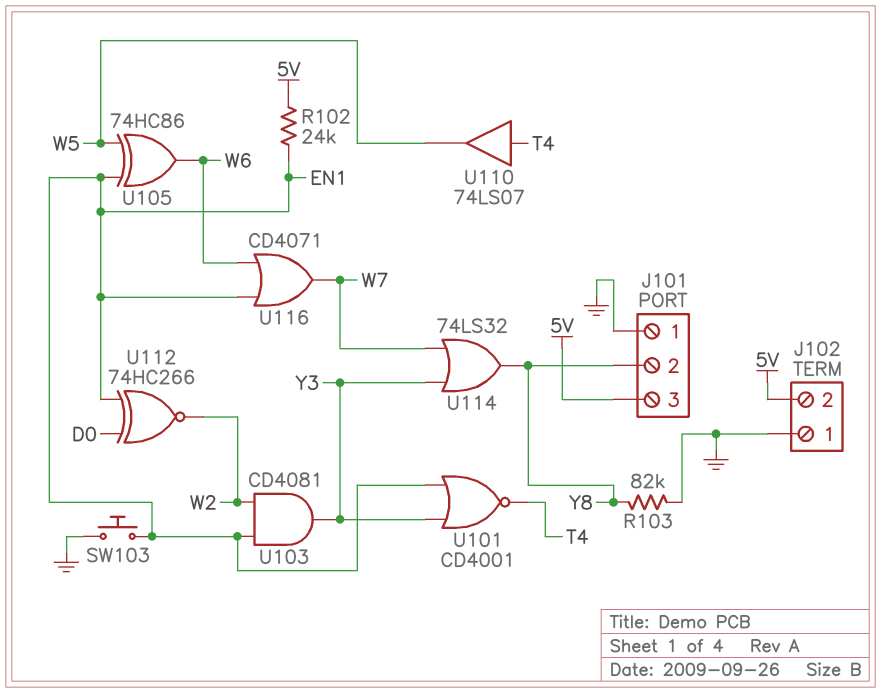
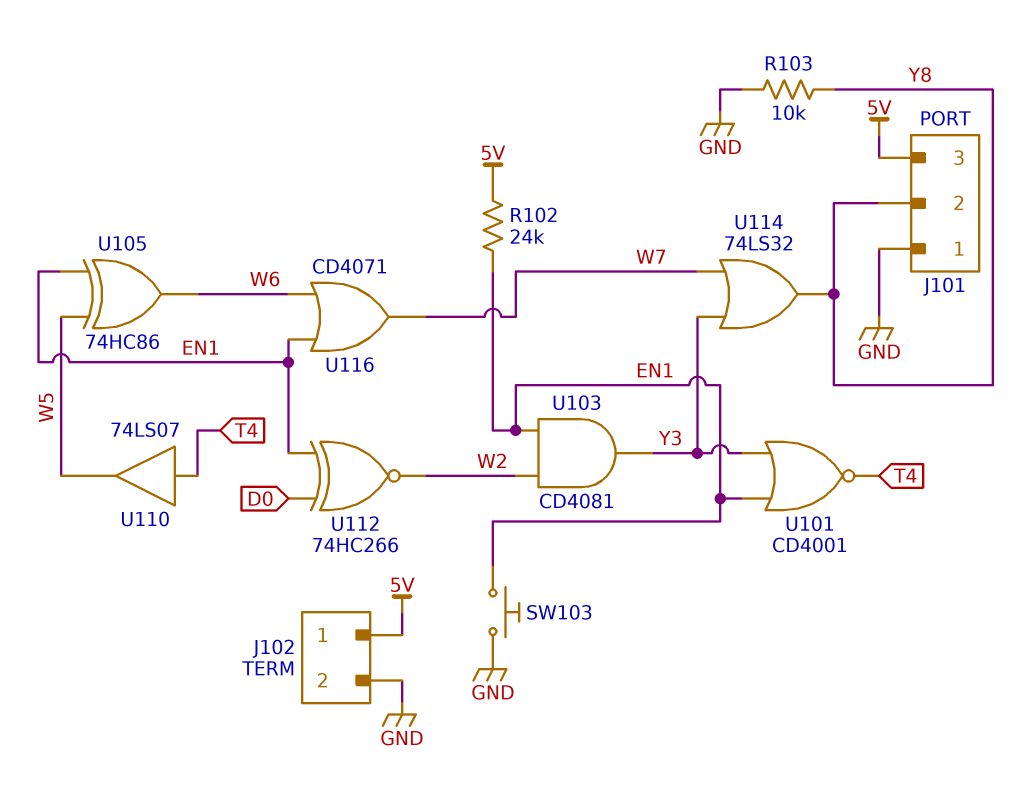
J102 pin 1: GND -> 5V
J102 pin 2: 5V -> GND
R103: 82k (GND, Y8) -> 10k (GND, Y8)

